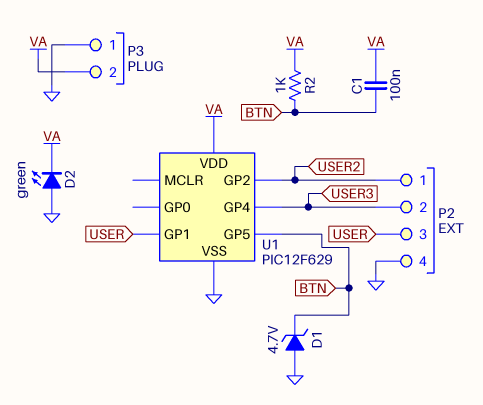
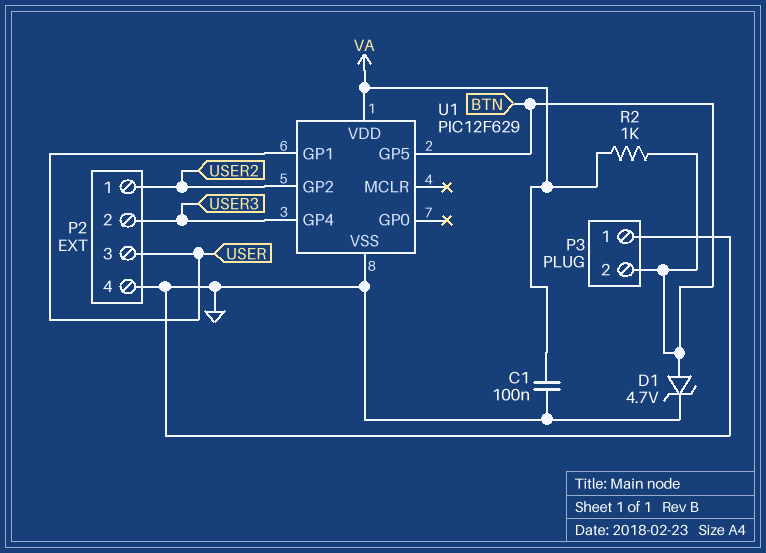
C1: 100nF (BTN, VA) -> 100nF (GND, VA)
D1: zener 4.7V (A GND, K BTN) -> zener 4.7V (A BTN, K GND)
D2: LED green (A GND, K VA) -> none
P3 pin 2: VA -> BTN

